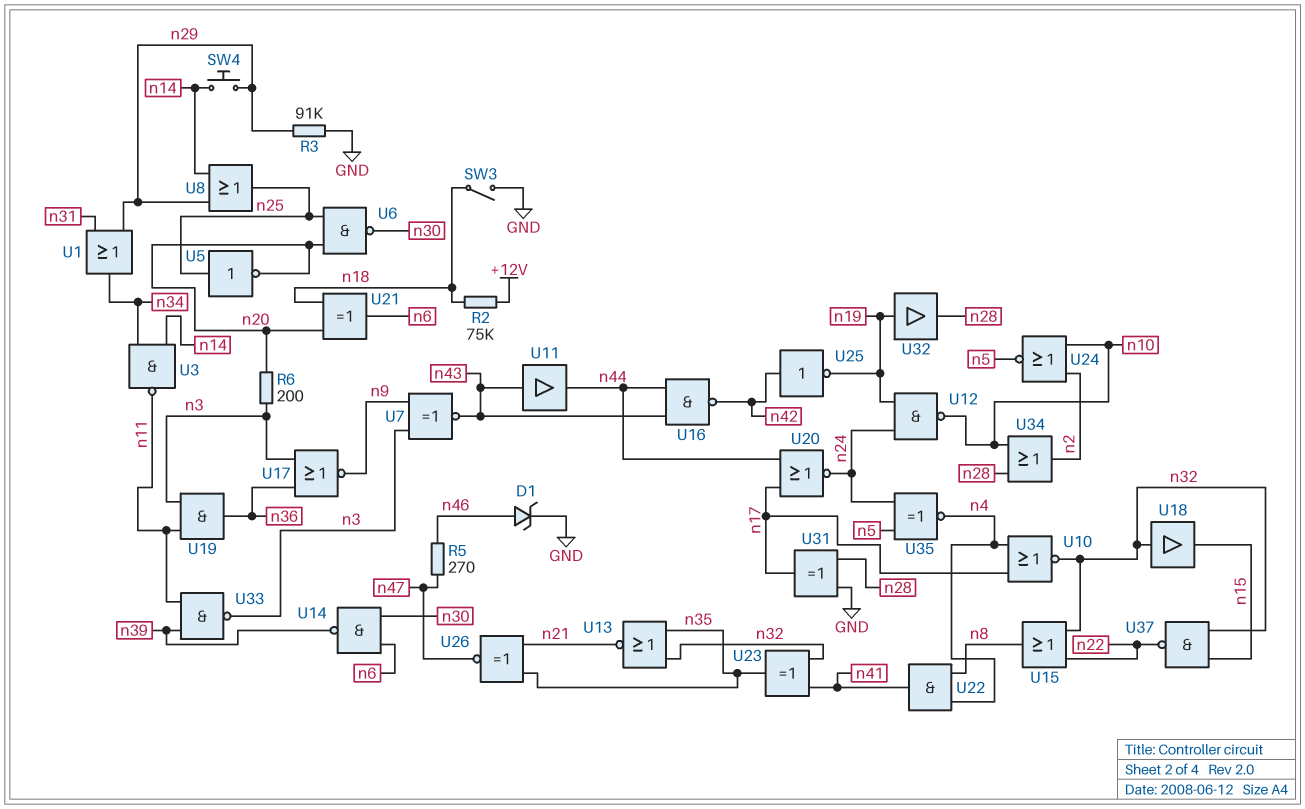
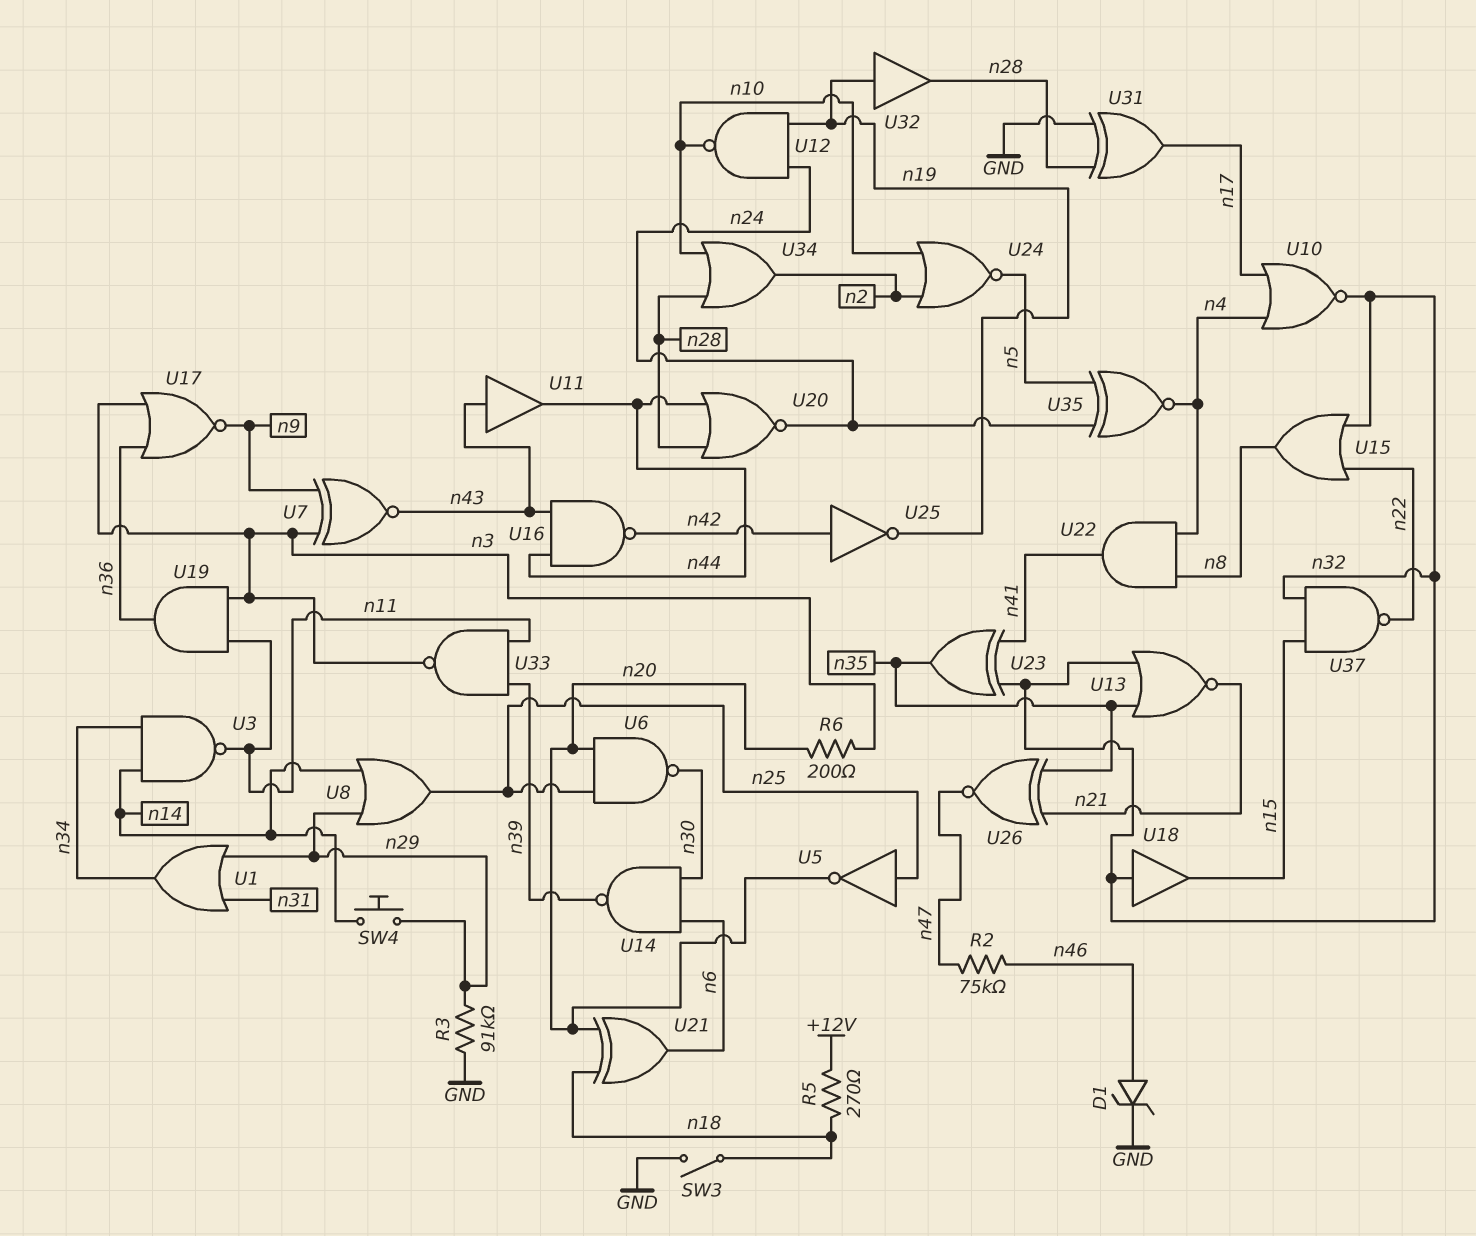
R2: 75k (+12V, n18) -> 75k (n46, n47)
R5: 270 (n46, n47) -> 270 (+12V, n18)
U20: NOR (in n17, in n44, out n24) -> NOR (in n28, in n44, out n24)

